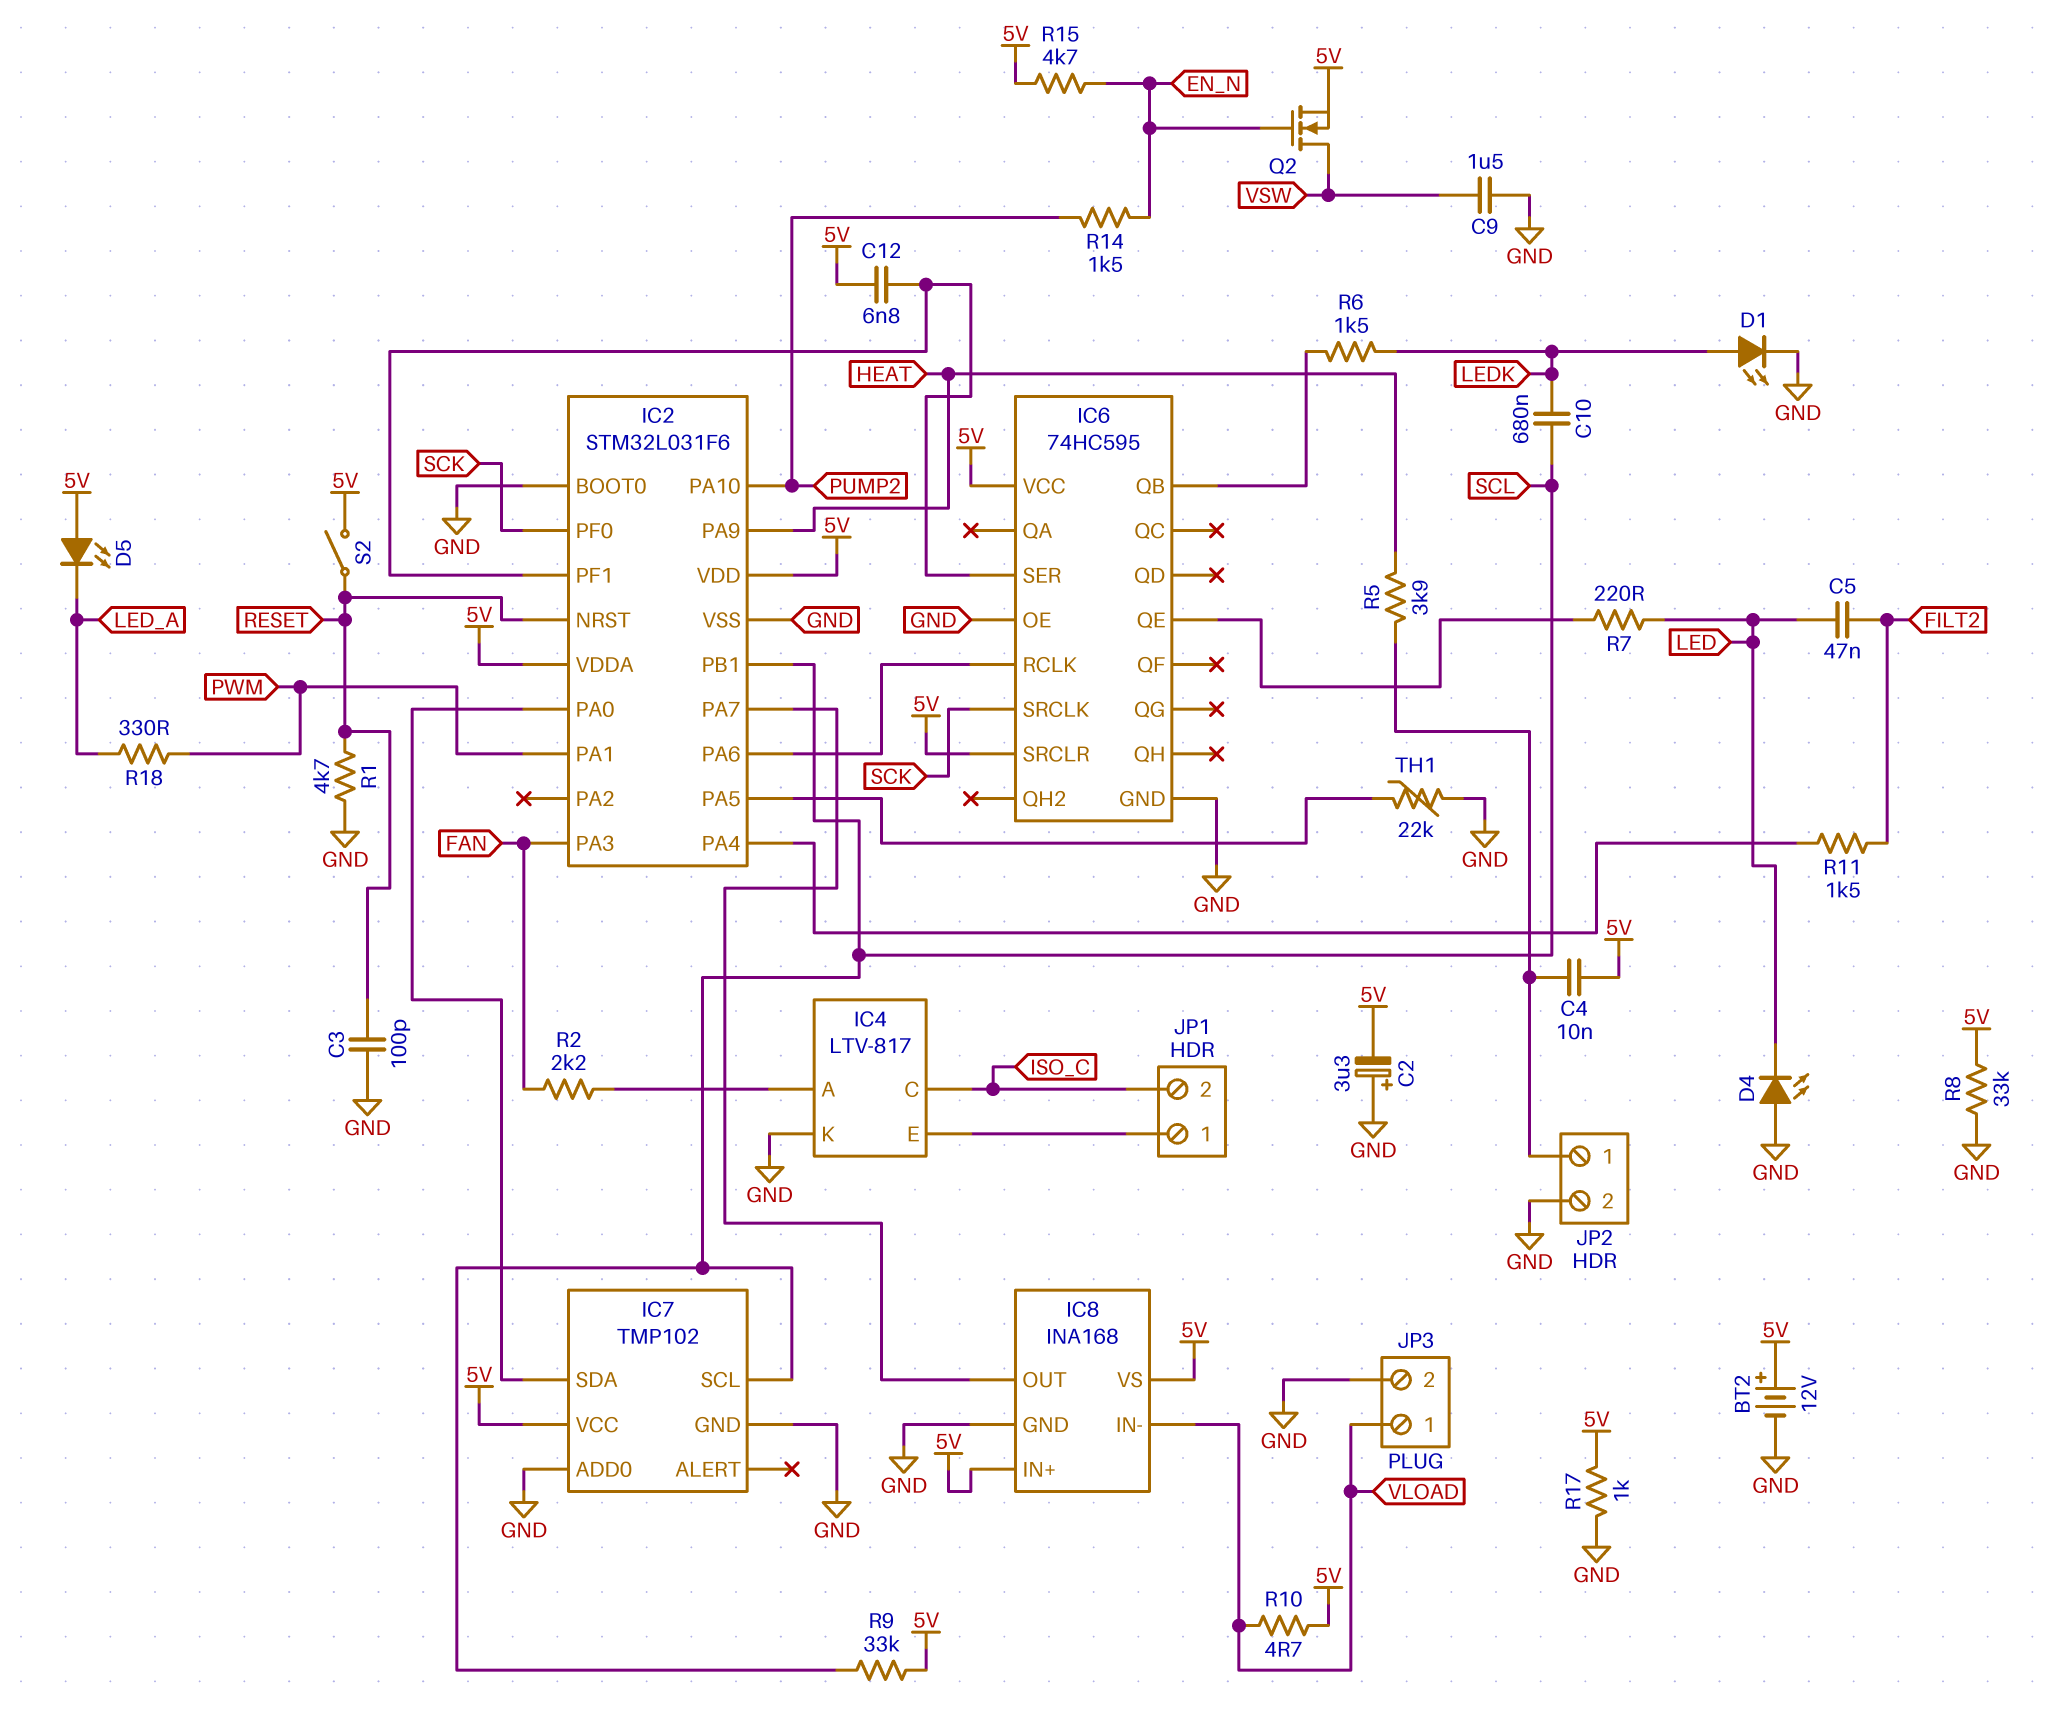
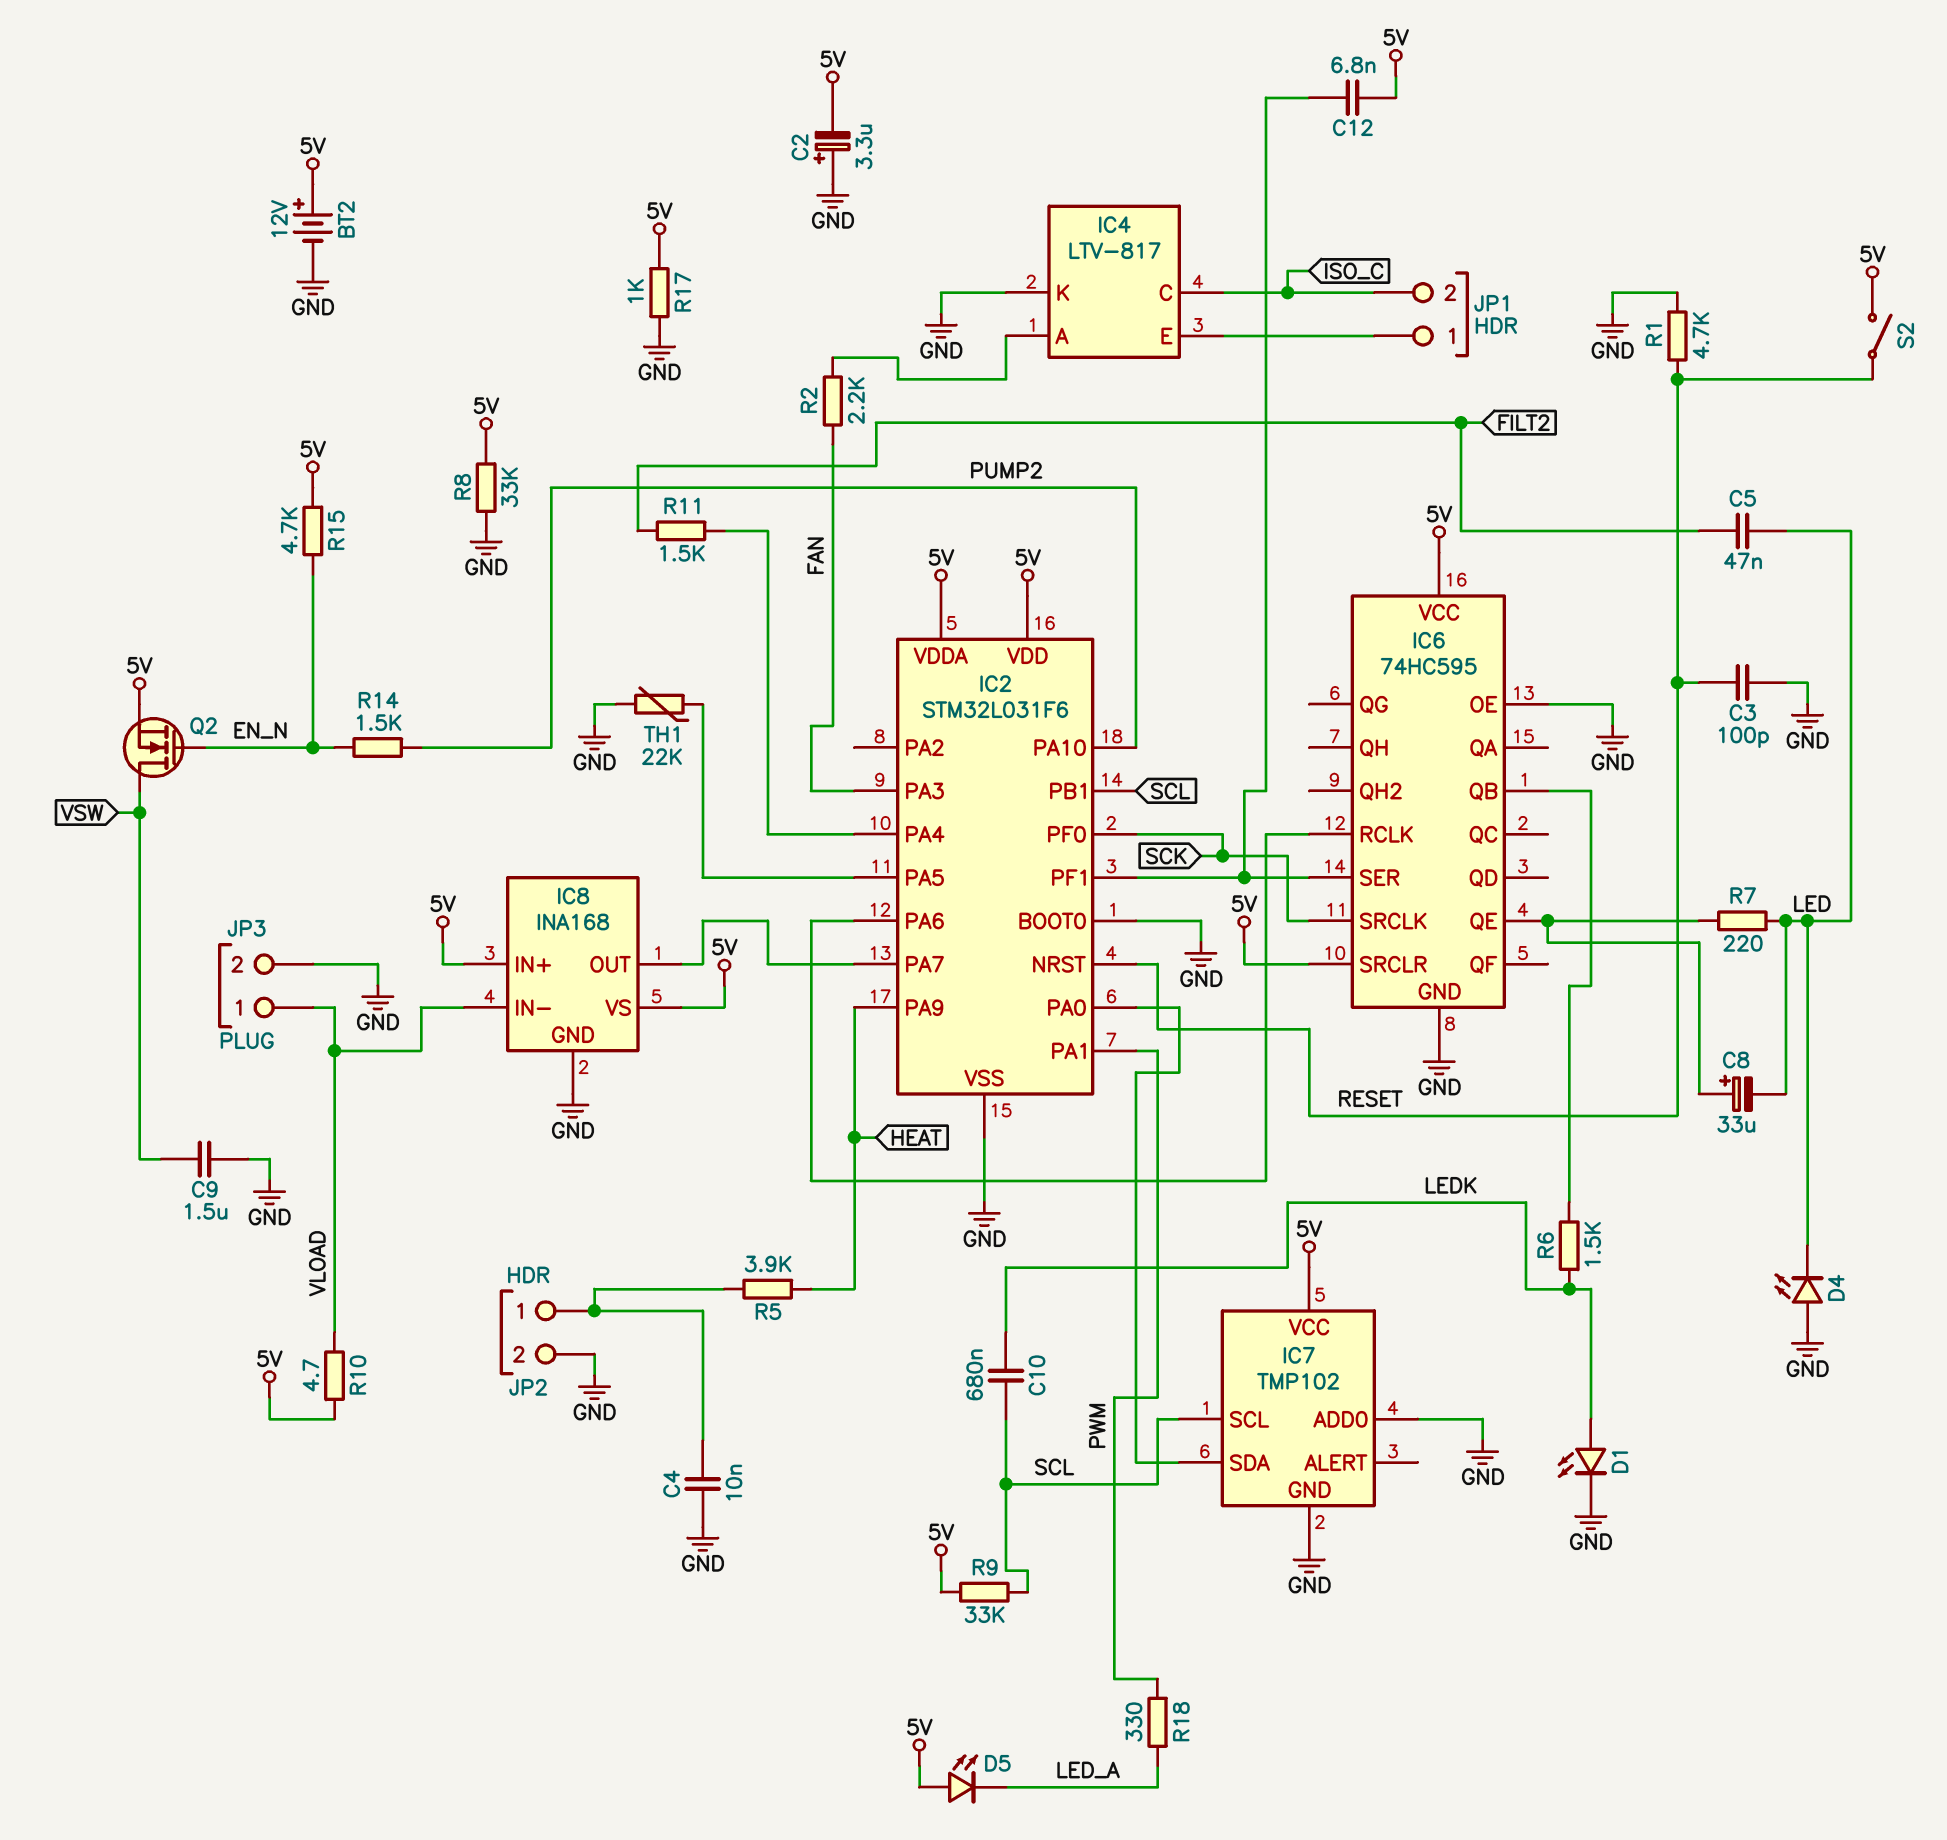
C4: 10nF (5V, JP2/1) -> 10nF (GND, JP2/1)
C8: none -> 33uF (plus IC6/QE, minus LED)

